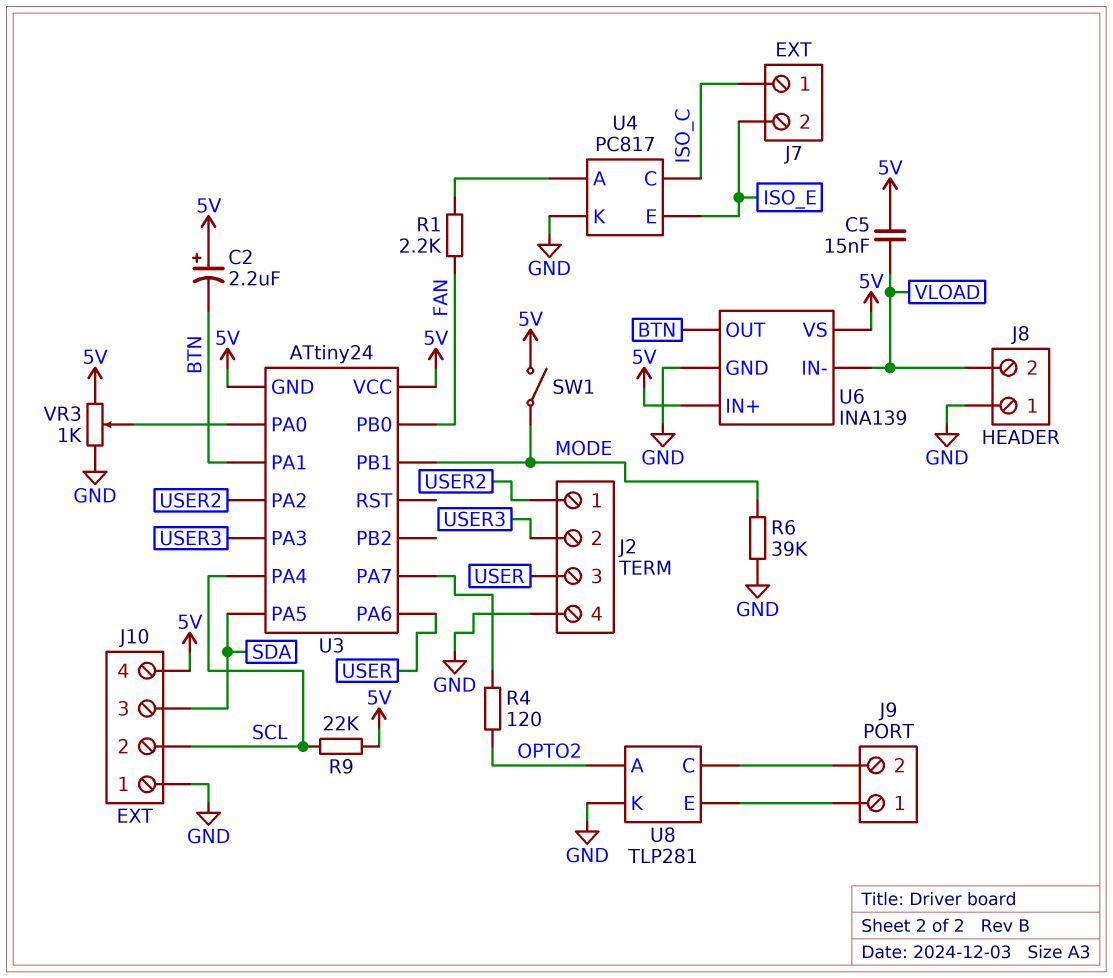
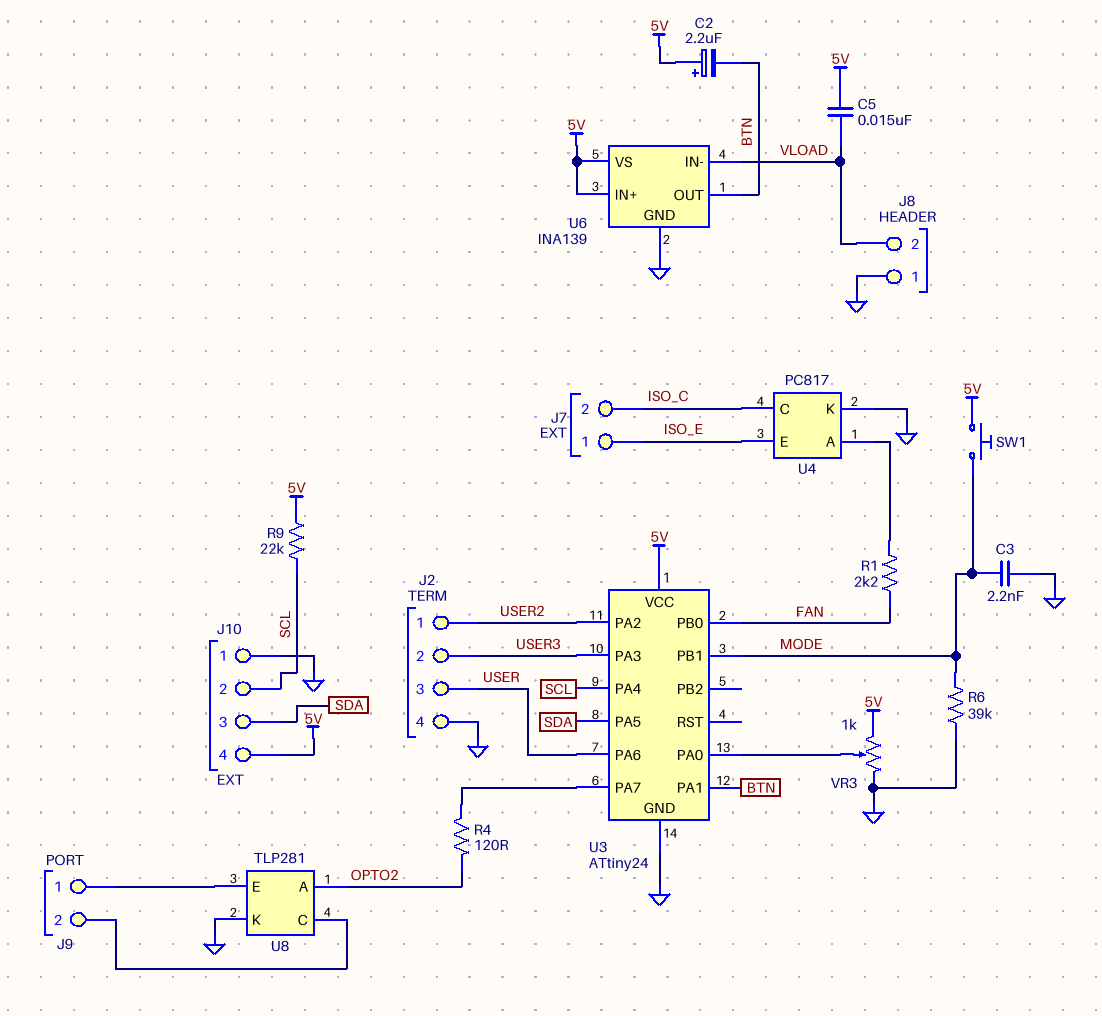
C3: none -> 2.2nF (GND, MODE)
J7 pin 1: ISO_C -> ISO_E
J7 pin 2: ISO_E -> ISO_C
SW1: switch (5V, MODE) -> button (5V, MODE)
U3 pin GND: 5V -> GND

